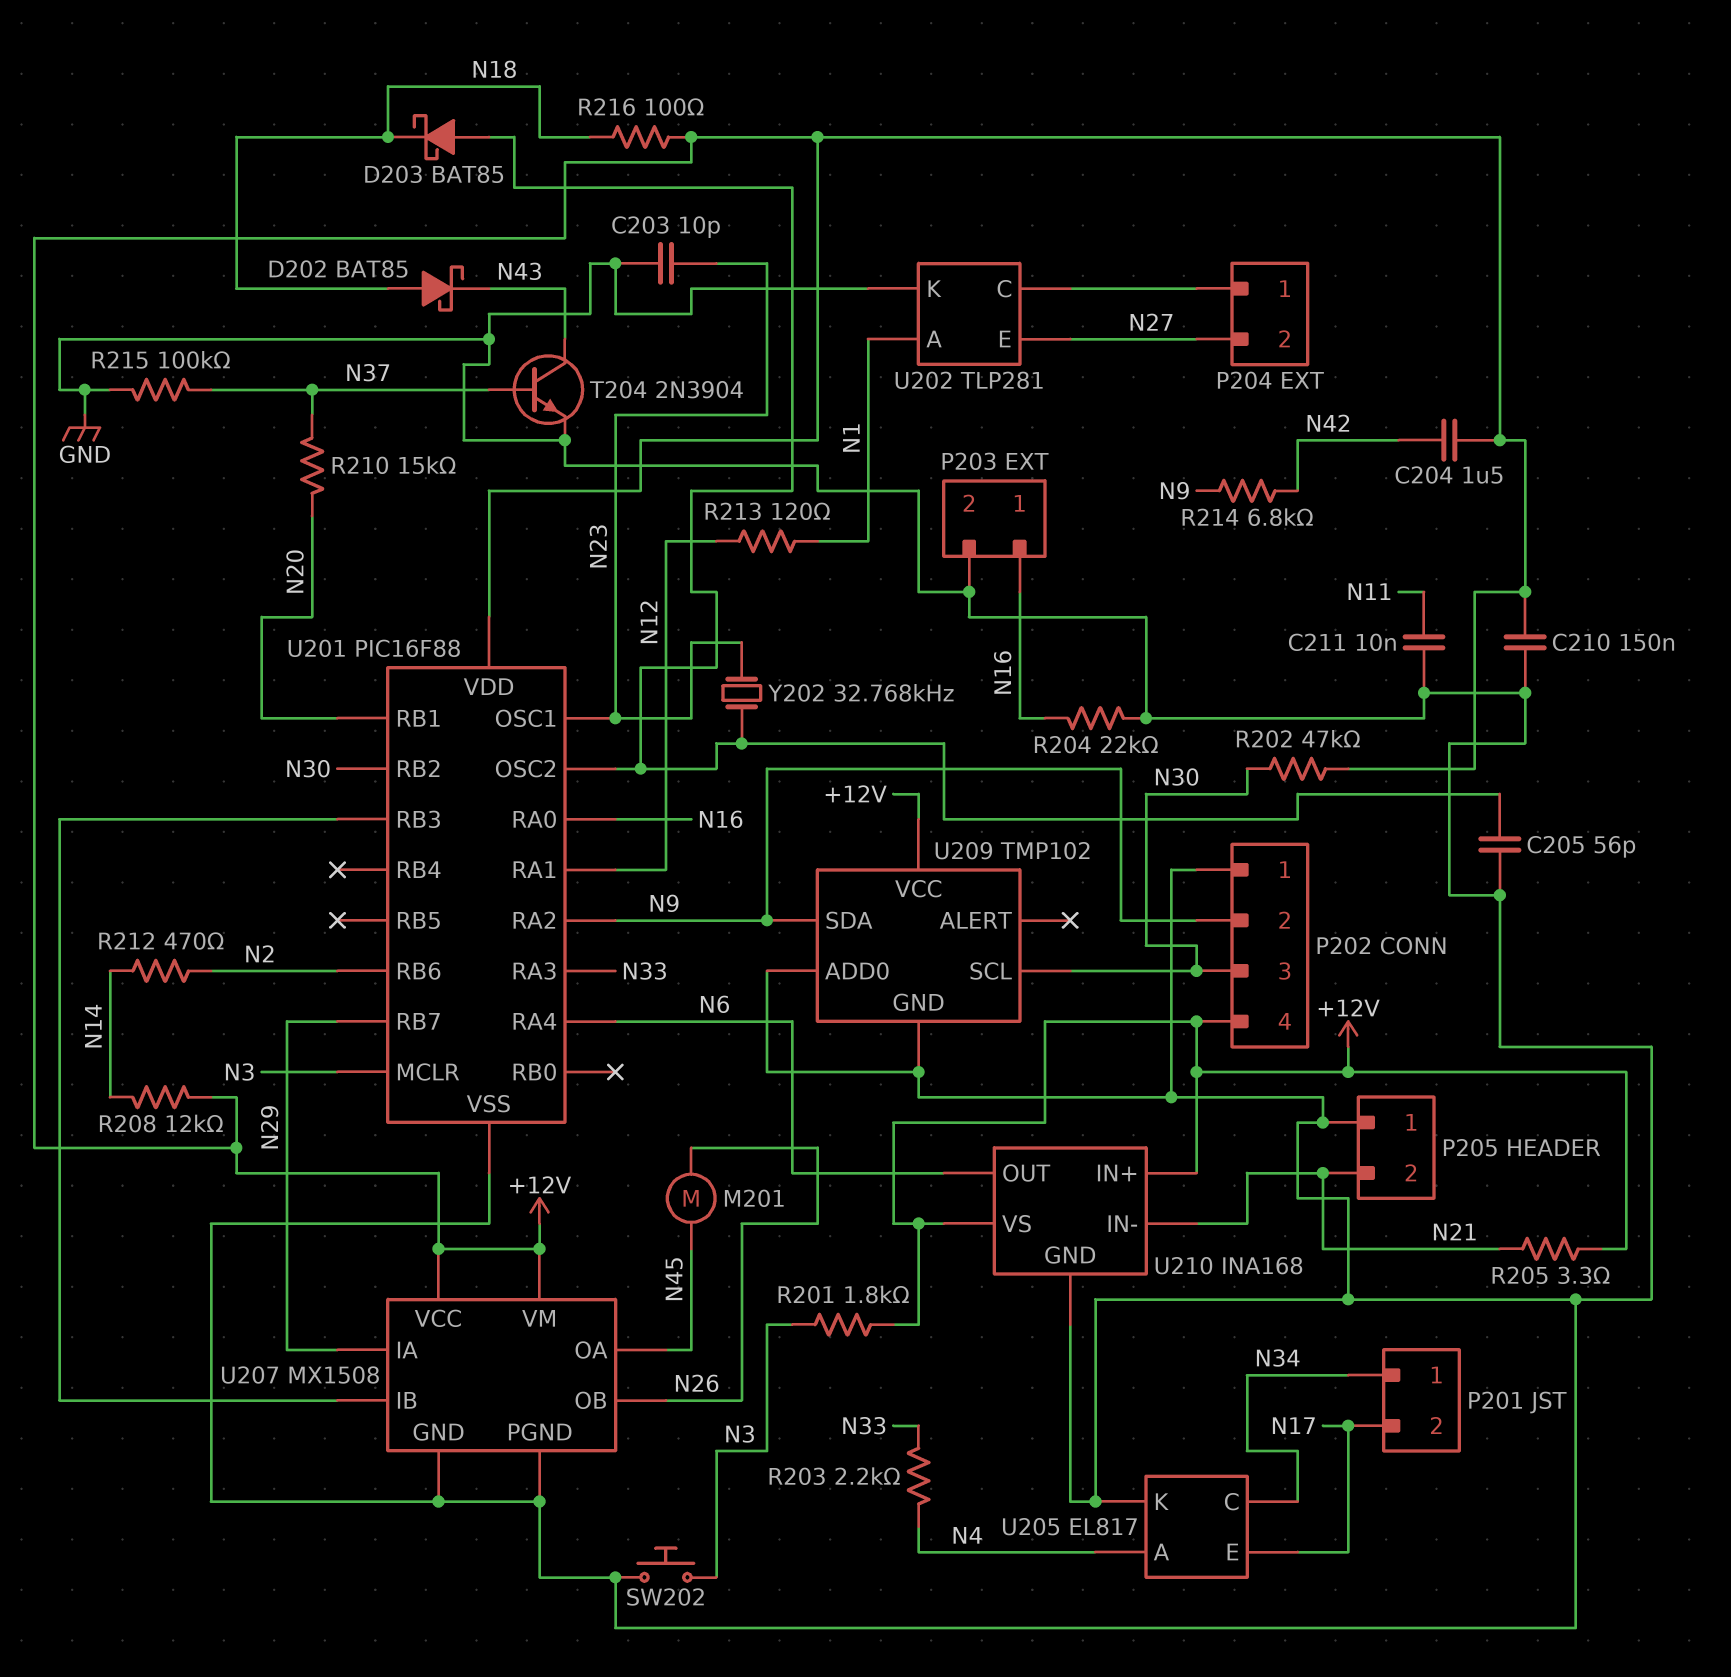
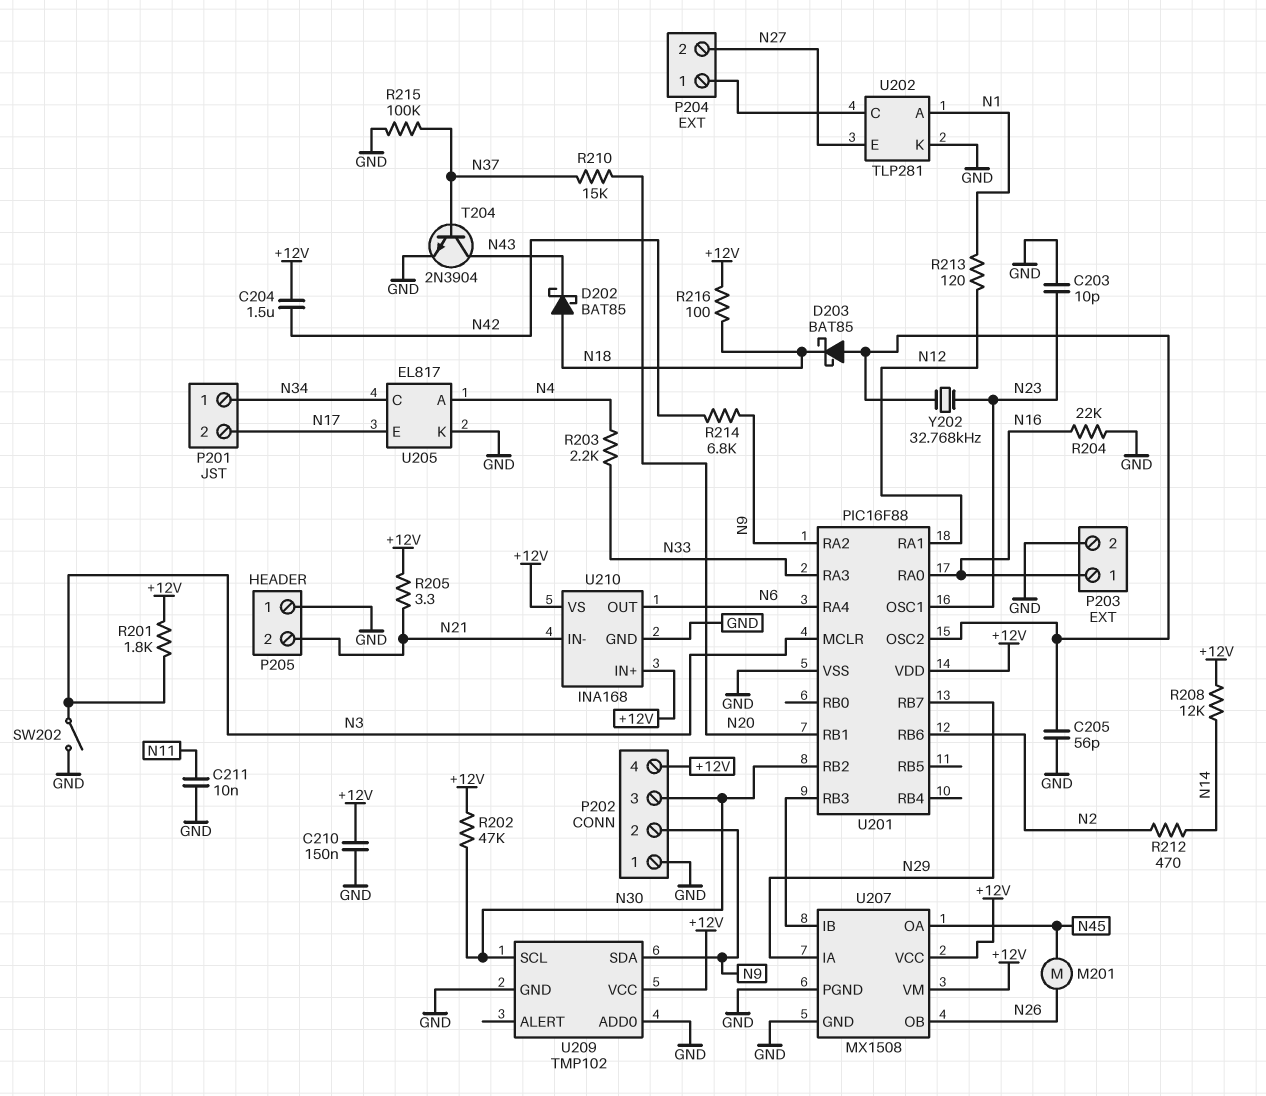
SW202: button (GND, N3) -> switch (GND, N3)

